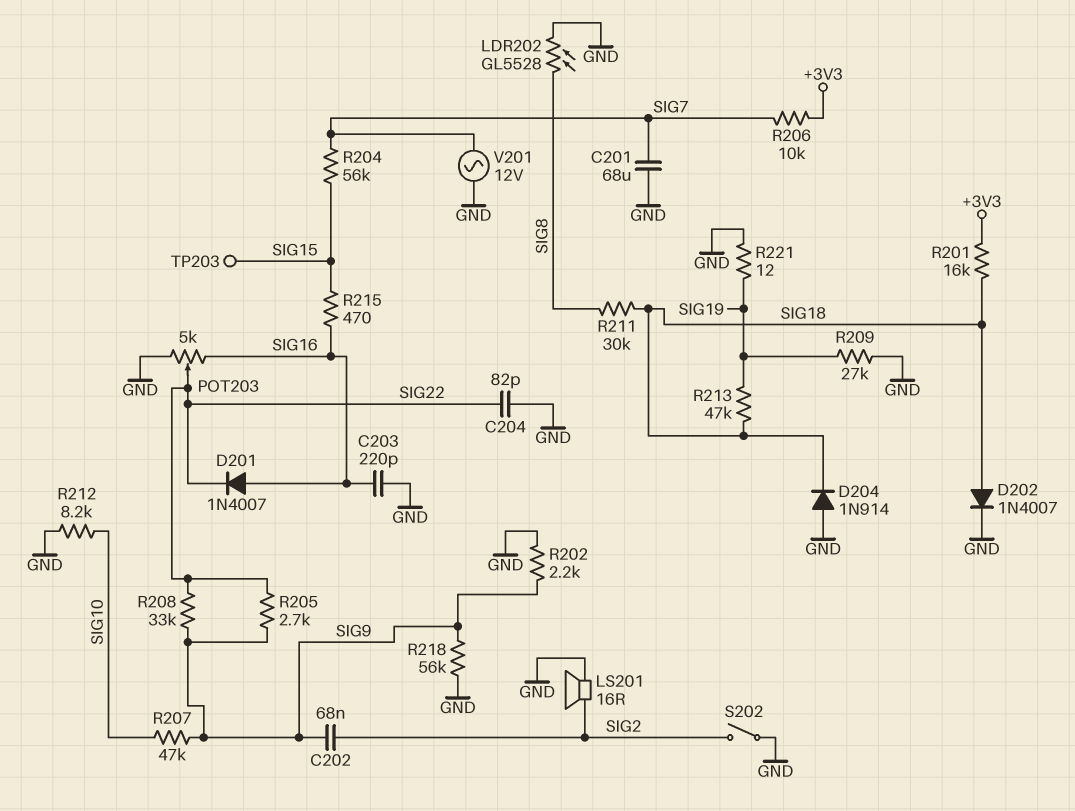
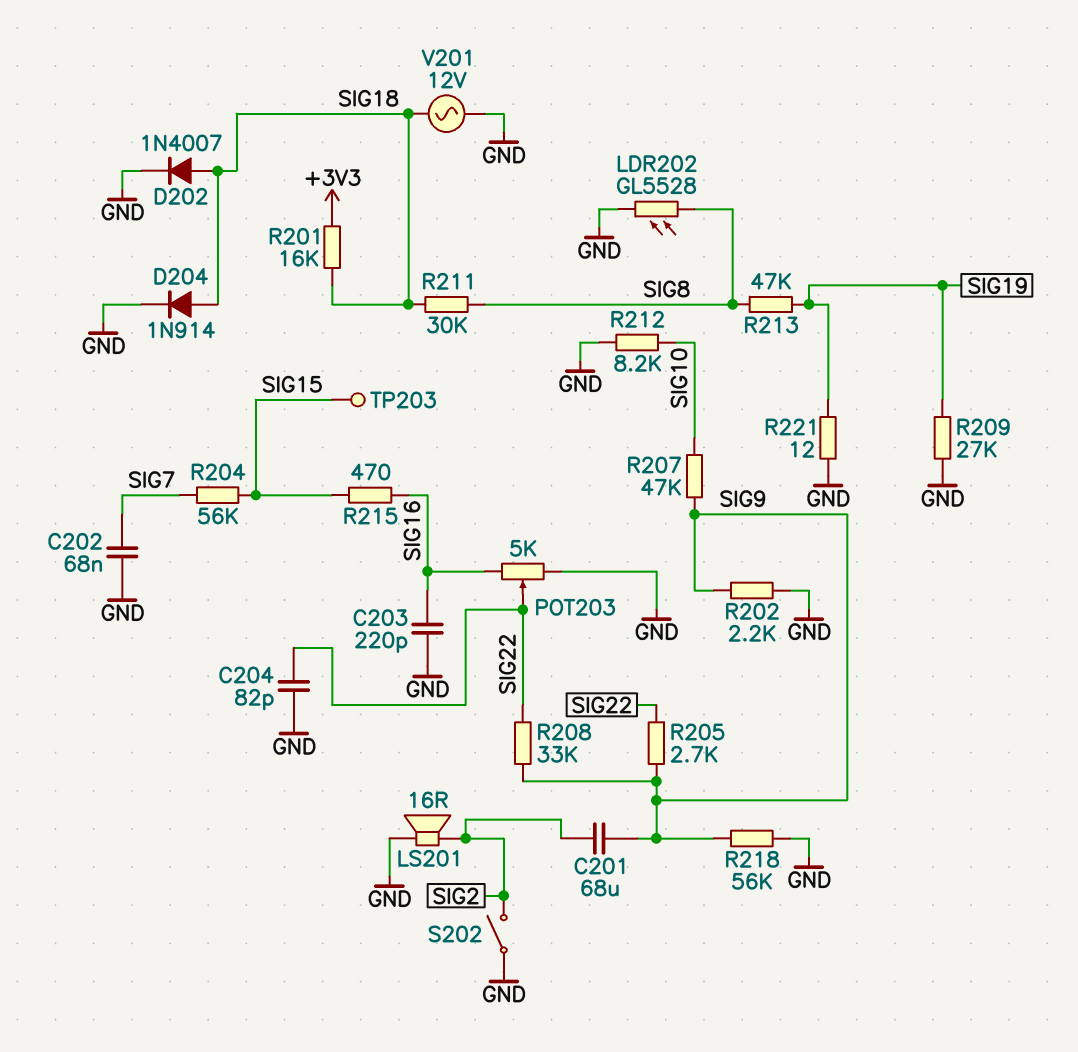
C201: 68uF (GND, SIG7) -> 68uF (SIG2, SIG9)
C202: 68nF (SIG2, SIG9) -> 68nF (GND, SIG7)
D201: diode 1N4007 (A SIG16, K SIG22) -> none
D204: diode 1N914 (A GND, K SIG18) -> diode 1N914 (A SIG18, K GND)
R206: 10k (+3V3, SIG7) -> none
R213: 47k (SIG18, SIG19) -> 47k (SIG8, SIG19)
V201: AC 12V (GND, SIG7) -> AC 12V (GND, SIG18)

